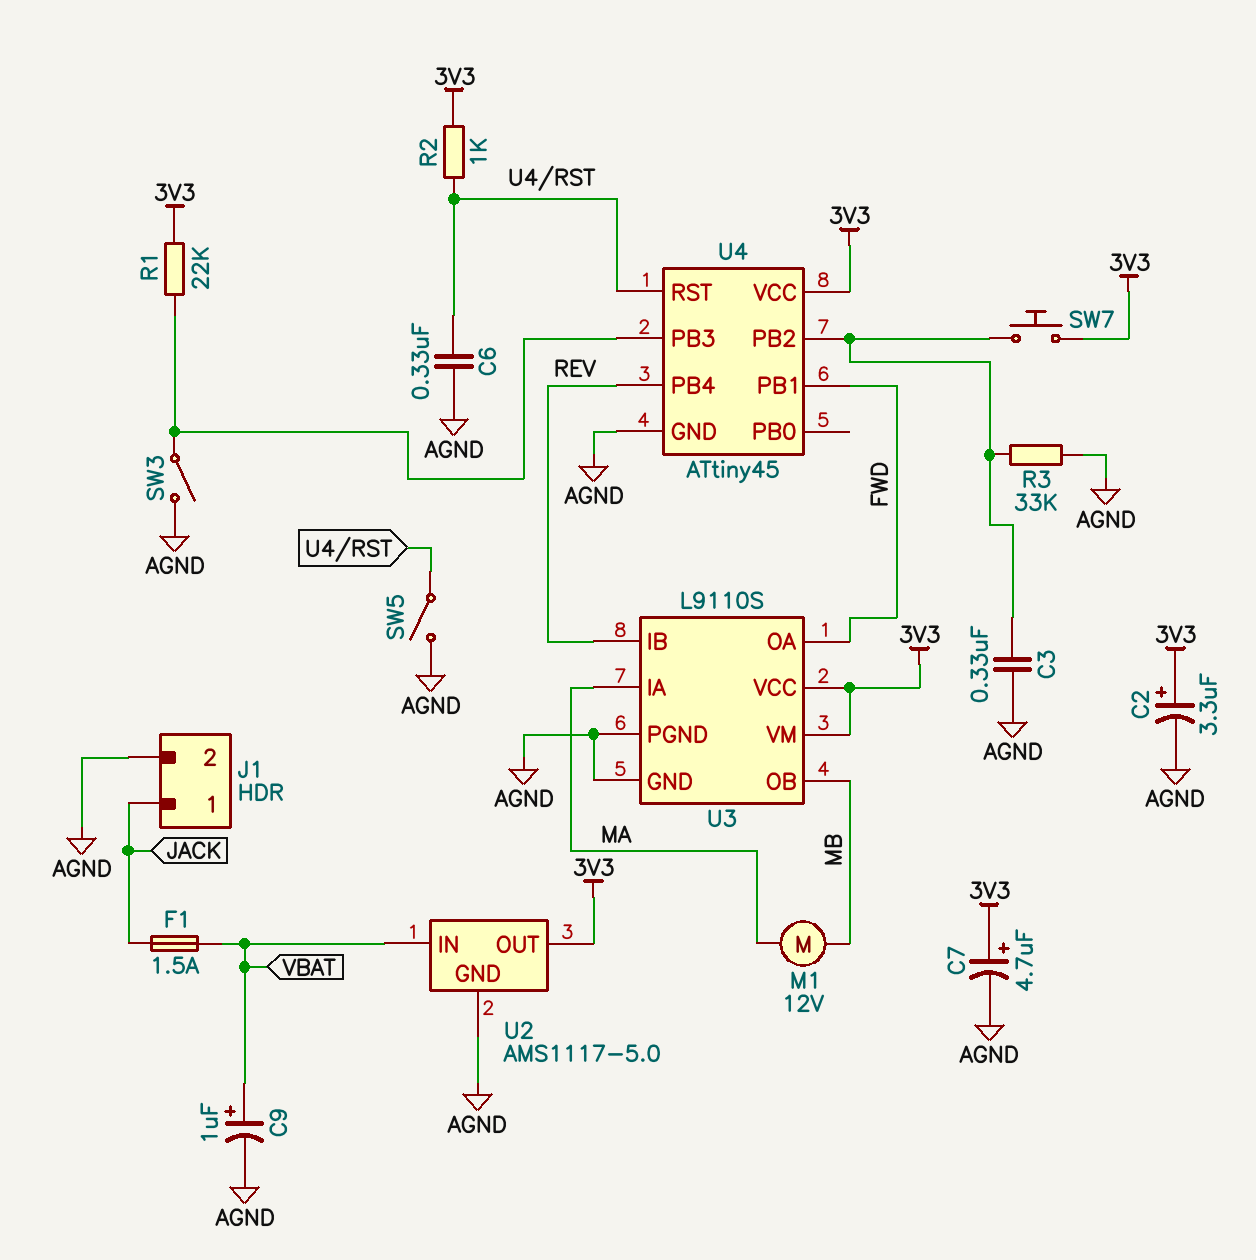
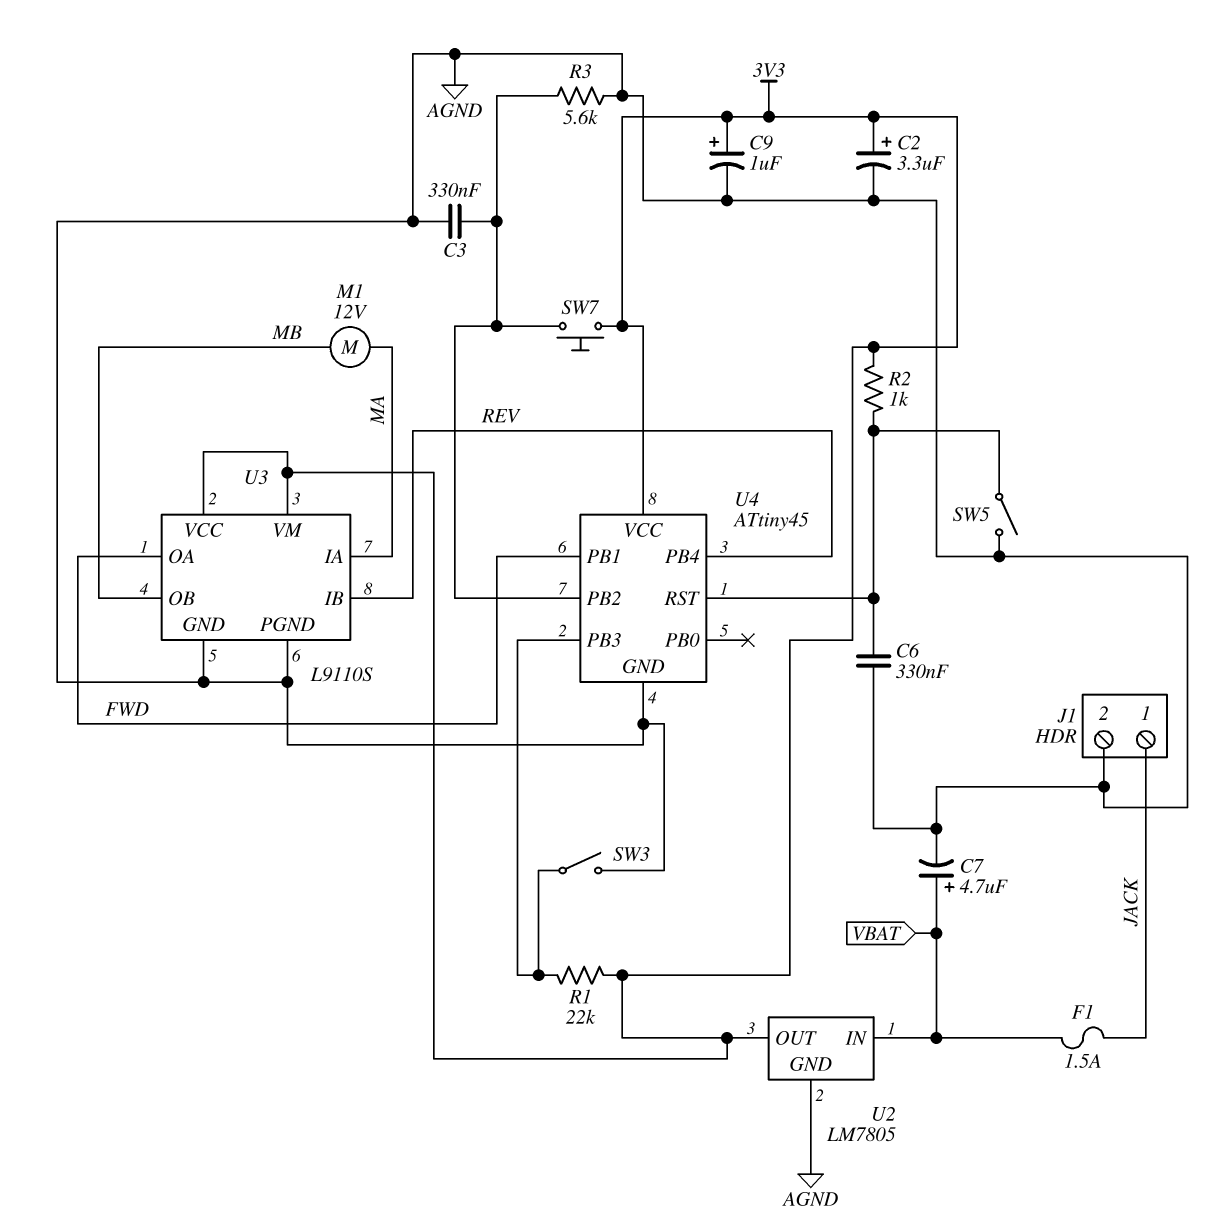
C7: 4.7uF (plus 3V3, minus AGND) -> 4.7uF (plus VBAT, minus AGND)
C9: 1uF (plus VBAT, minus AGND) -> 1uF (plus 3V3, minus AGND)
R3: 33k (AGND, U4/PB2) -> 5.6k (AGND, U4/PB2)
U2: AMS1117-5.0 -> LM7805

